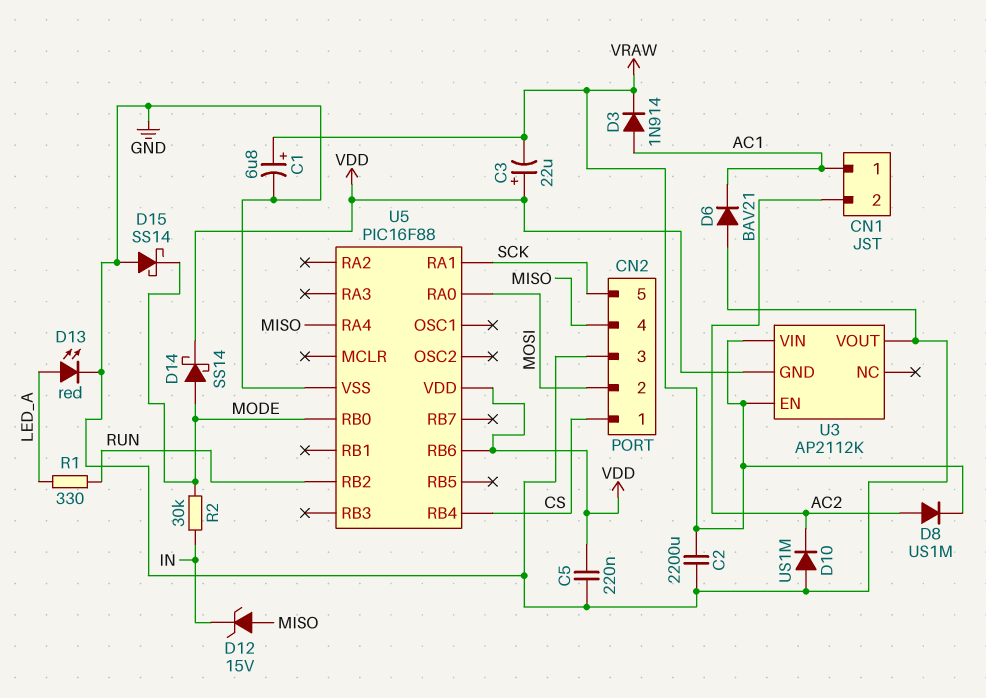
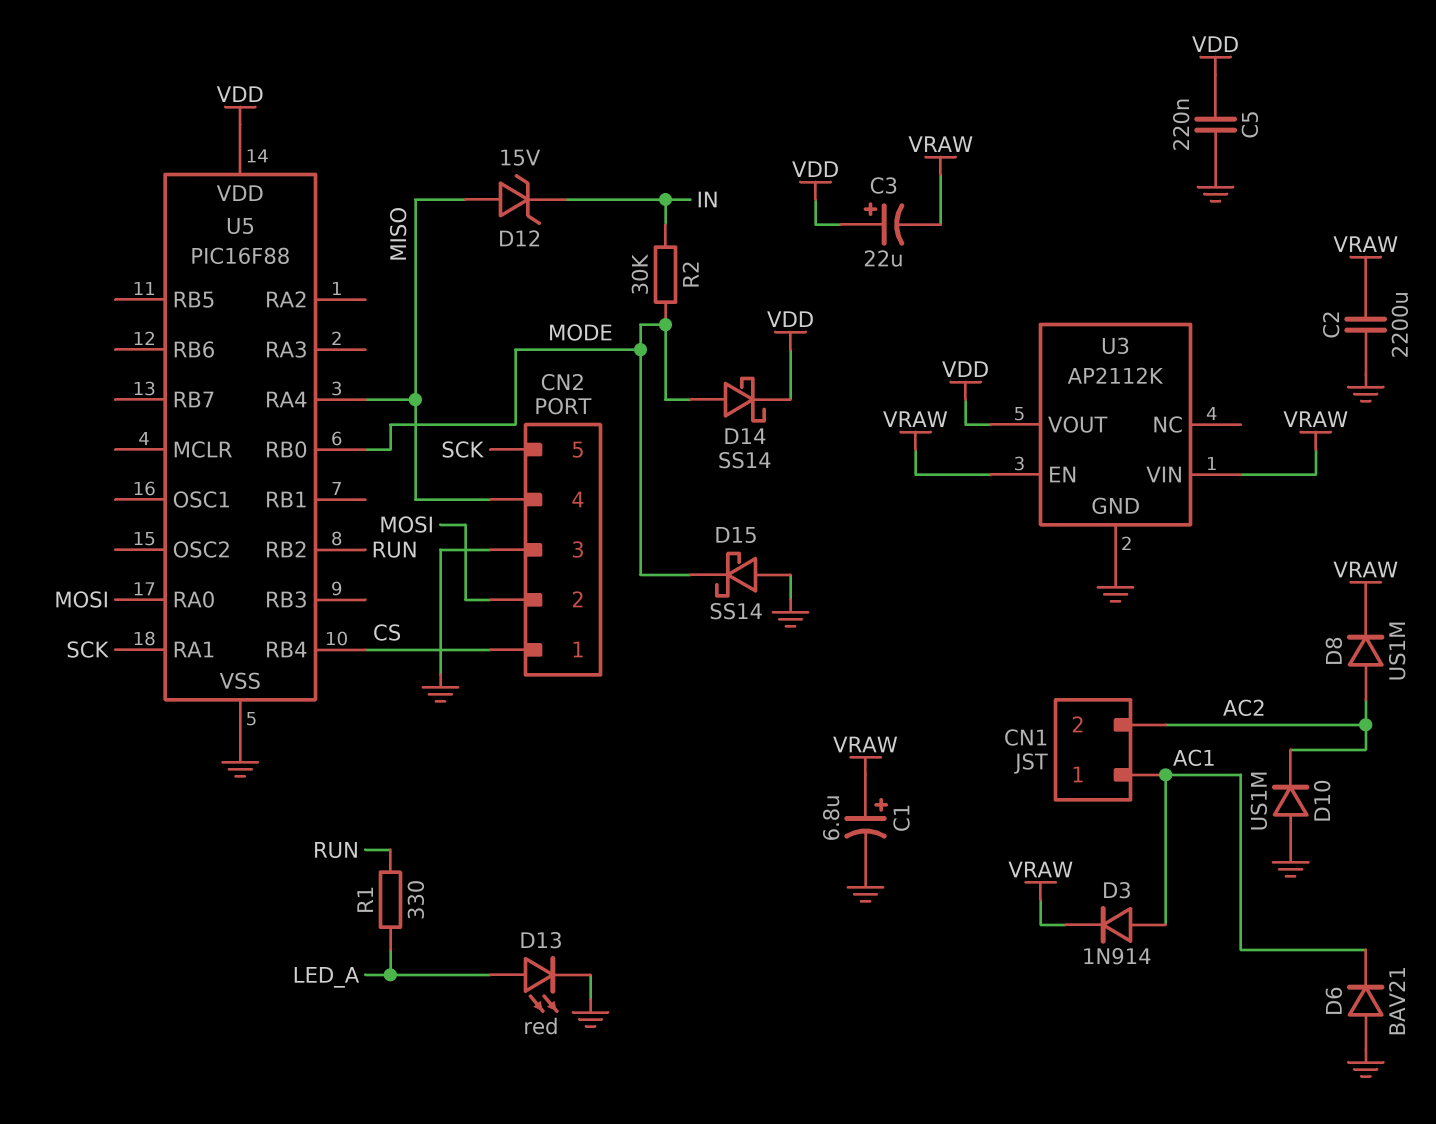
U3 pin GND: VDD -> GND
U3 pin VOUT: GND -> VDD
U5 pin RB6: VDD -> none

